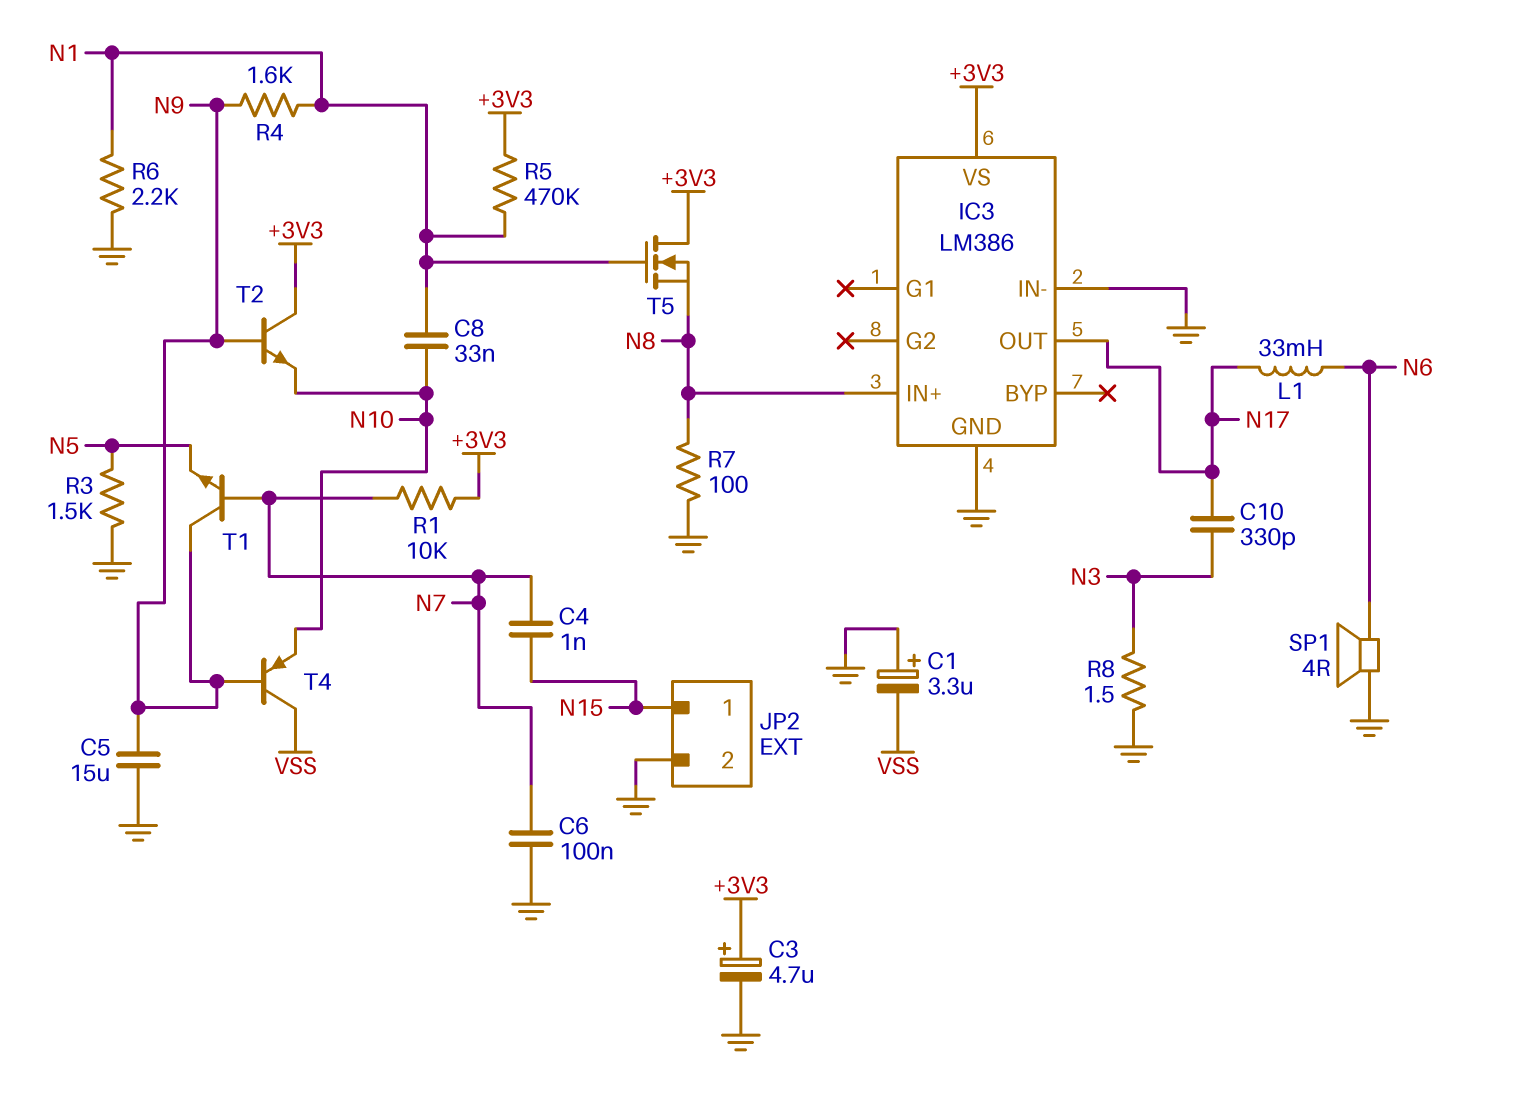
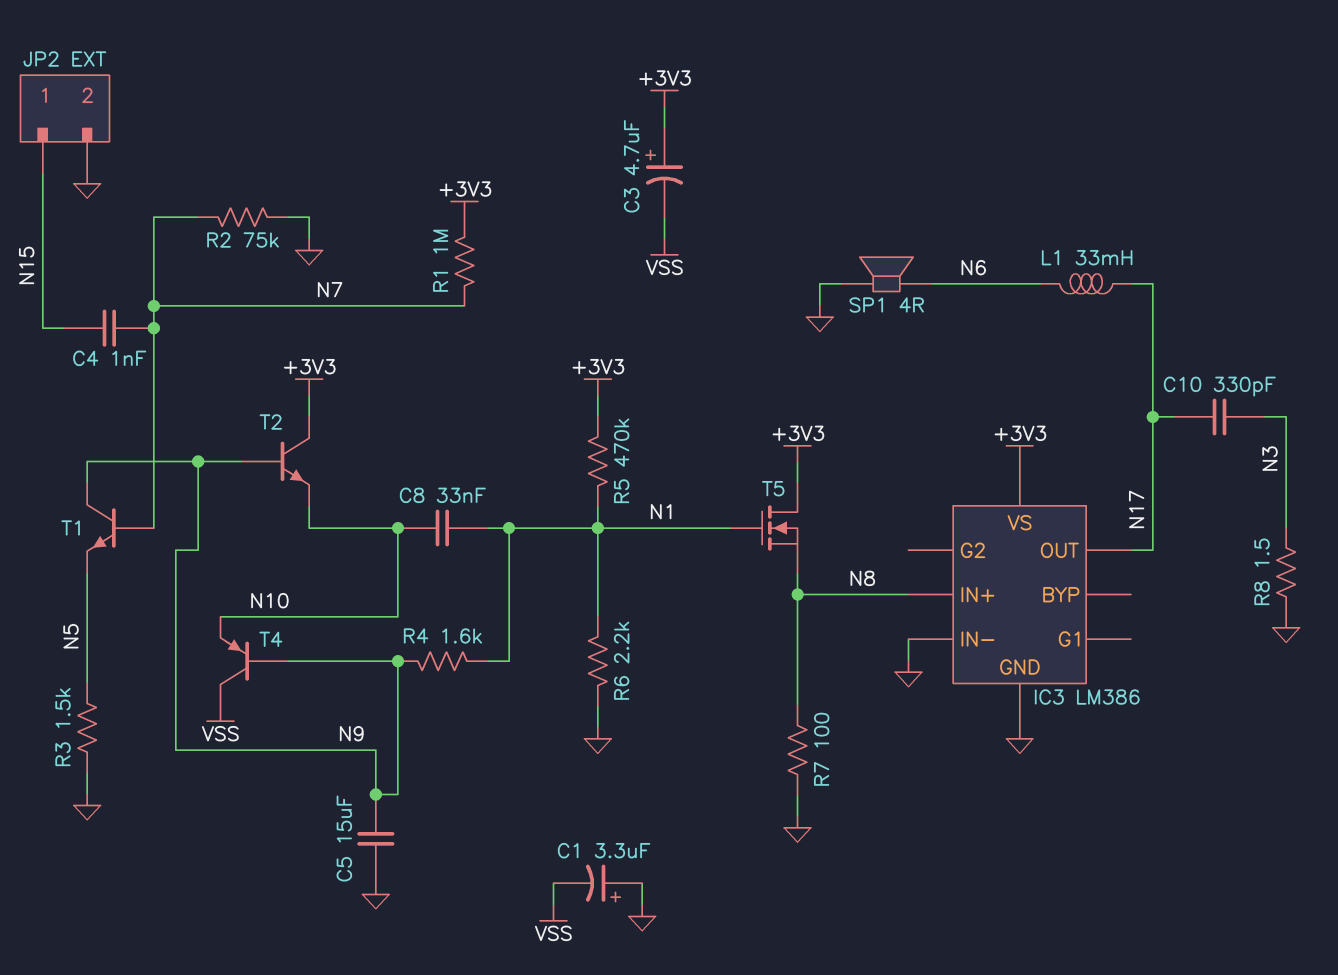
C3: 4.7uF (plus +3V3, minus GND) -> 4.7uF (plus +3V3, minus VSS)
C6: 100nF (GND, N7) -> none
R1: 10k (+3V3, N7) -> 1M (+3V3, N7)
R2: none -> 75k (GND, N7)

